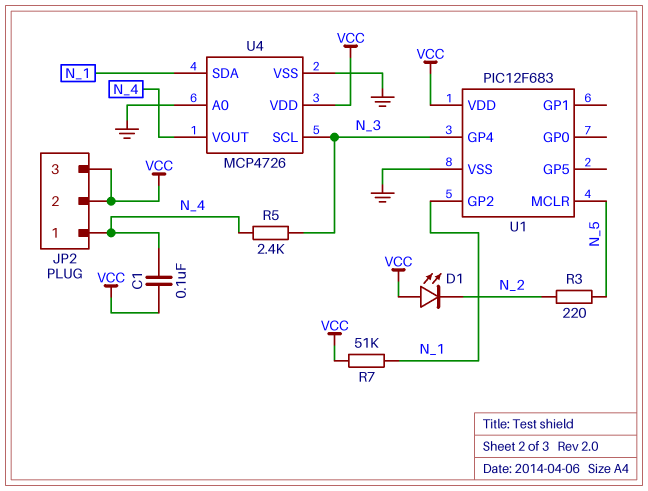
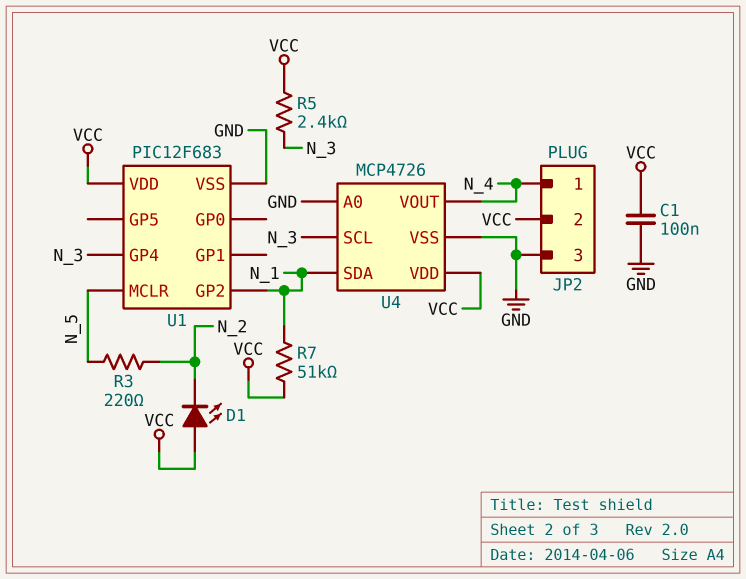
C1: 100nF (N_4, VCC) -> 100nF (GND, VCC)
JP2 pin 3: VCC -> GND
R5: 2.4k (N_3, N_4) -> 2.4k (N_3, VCC)

